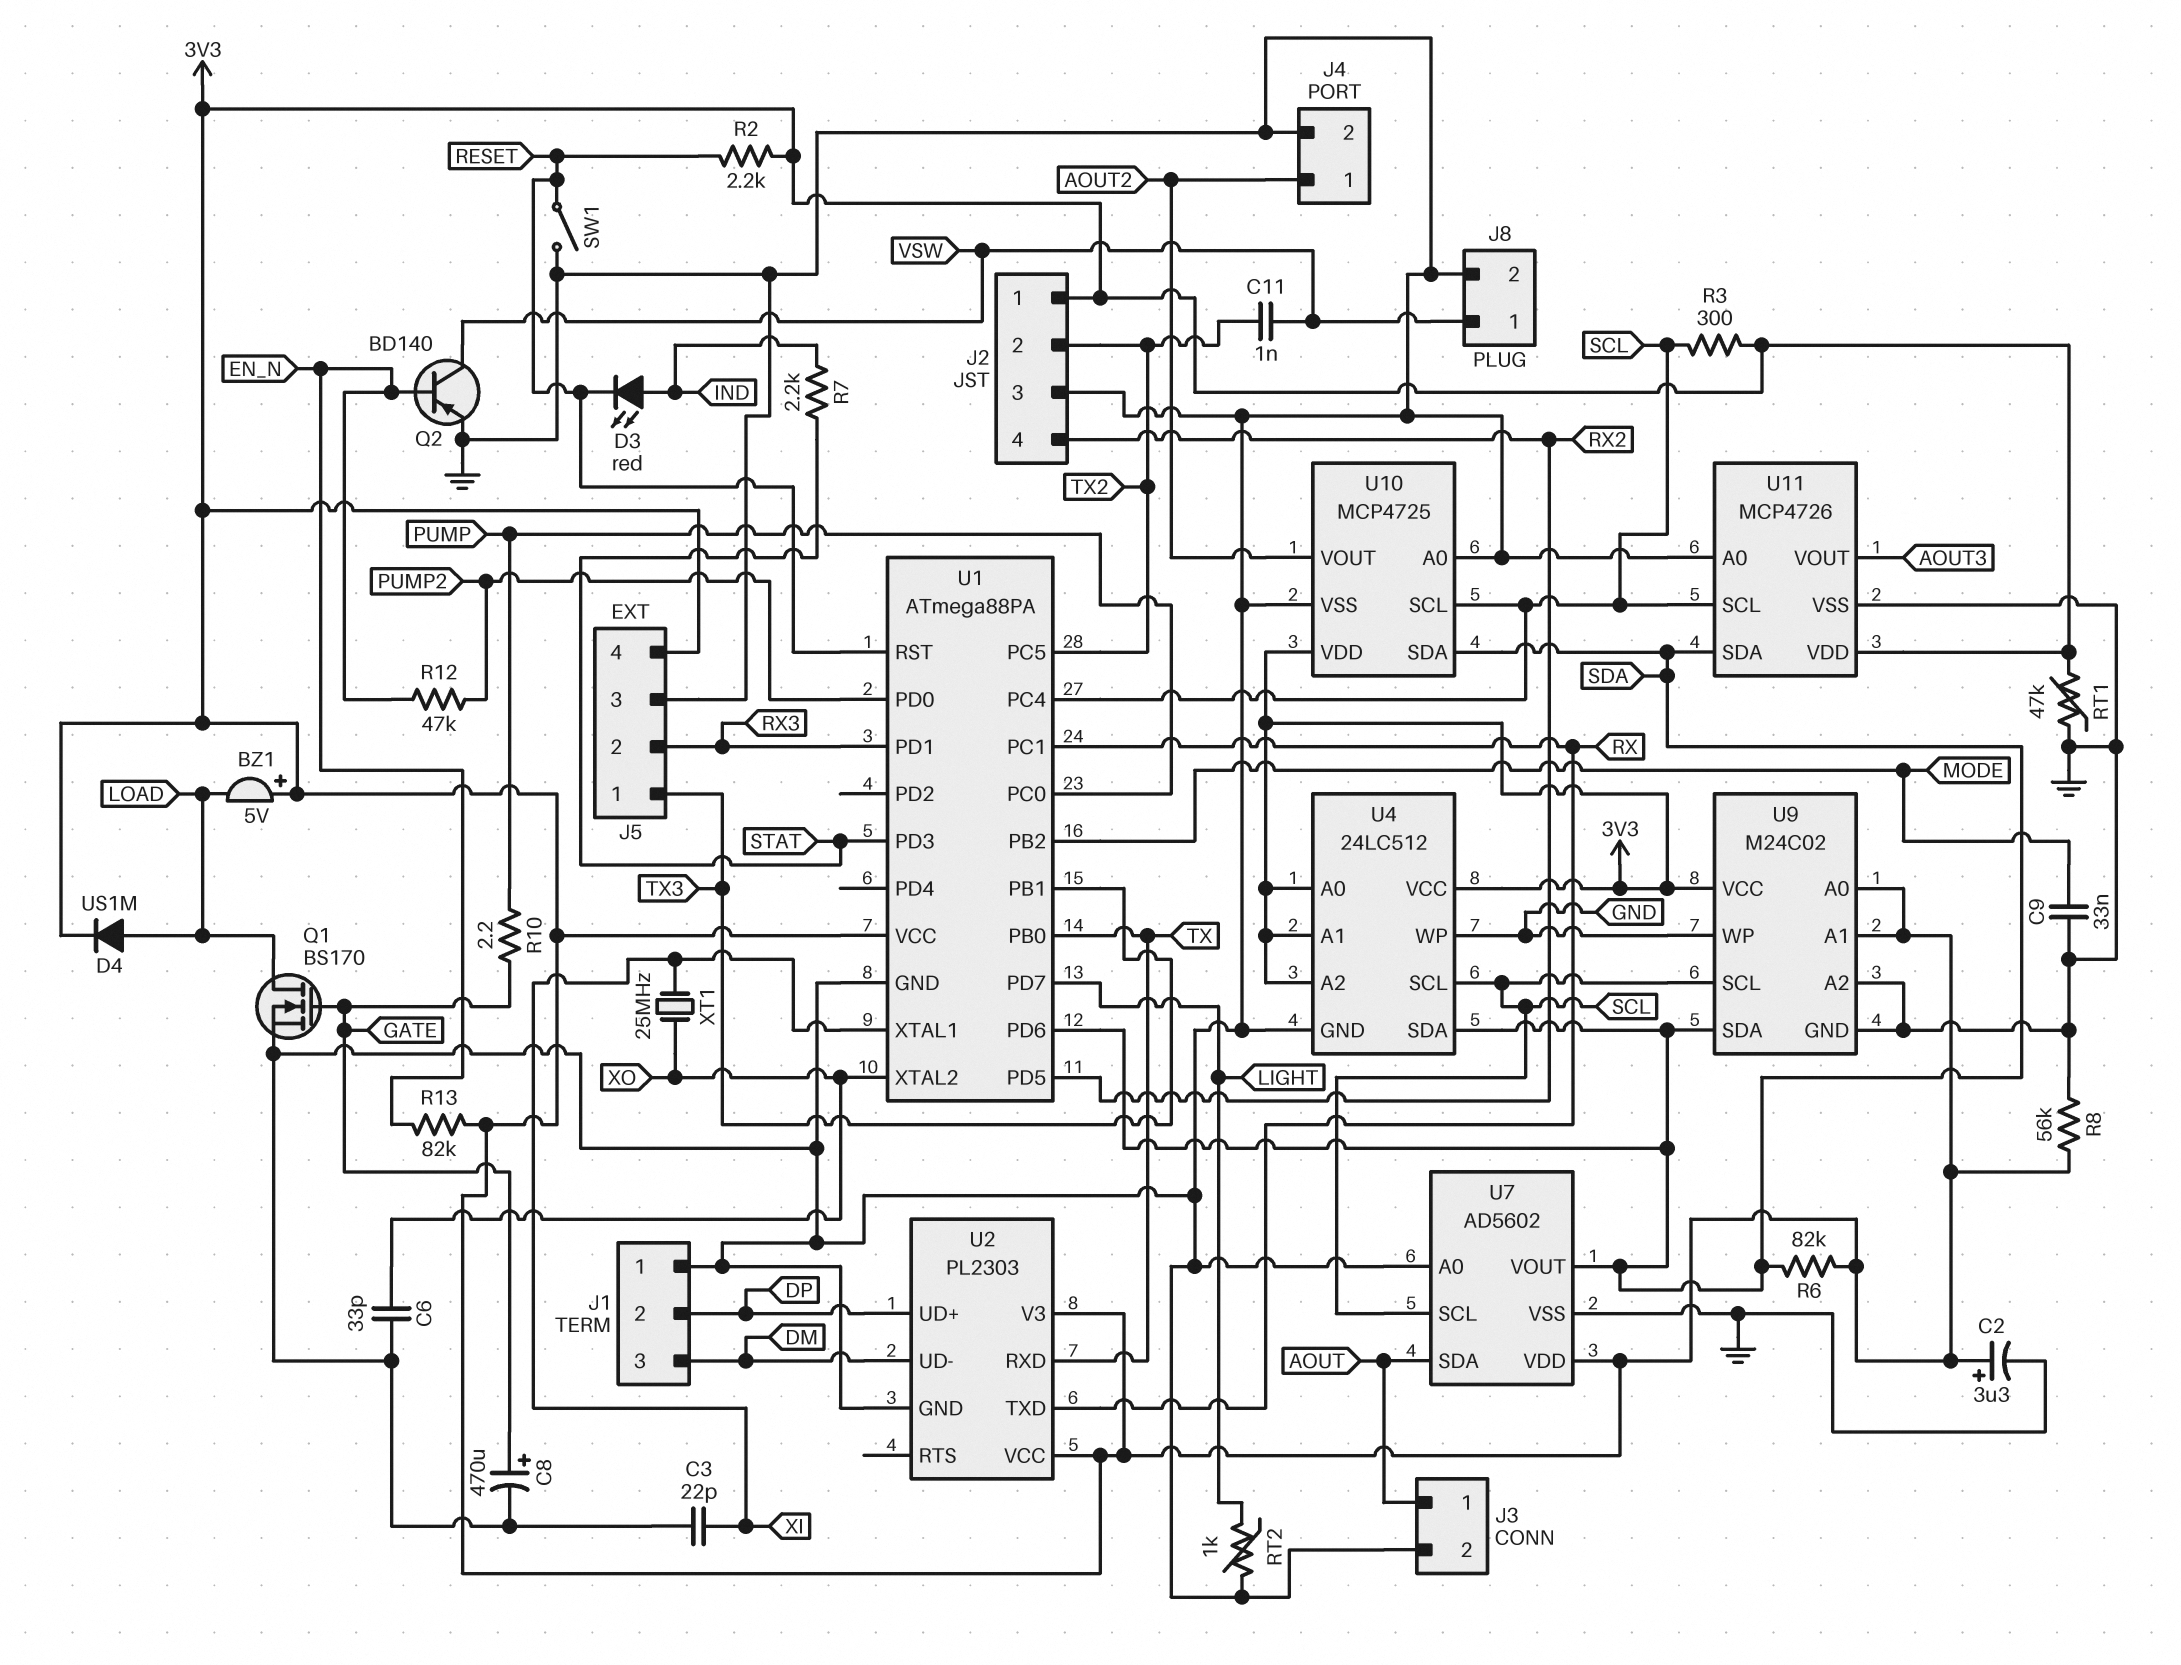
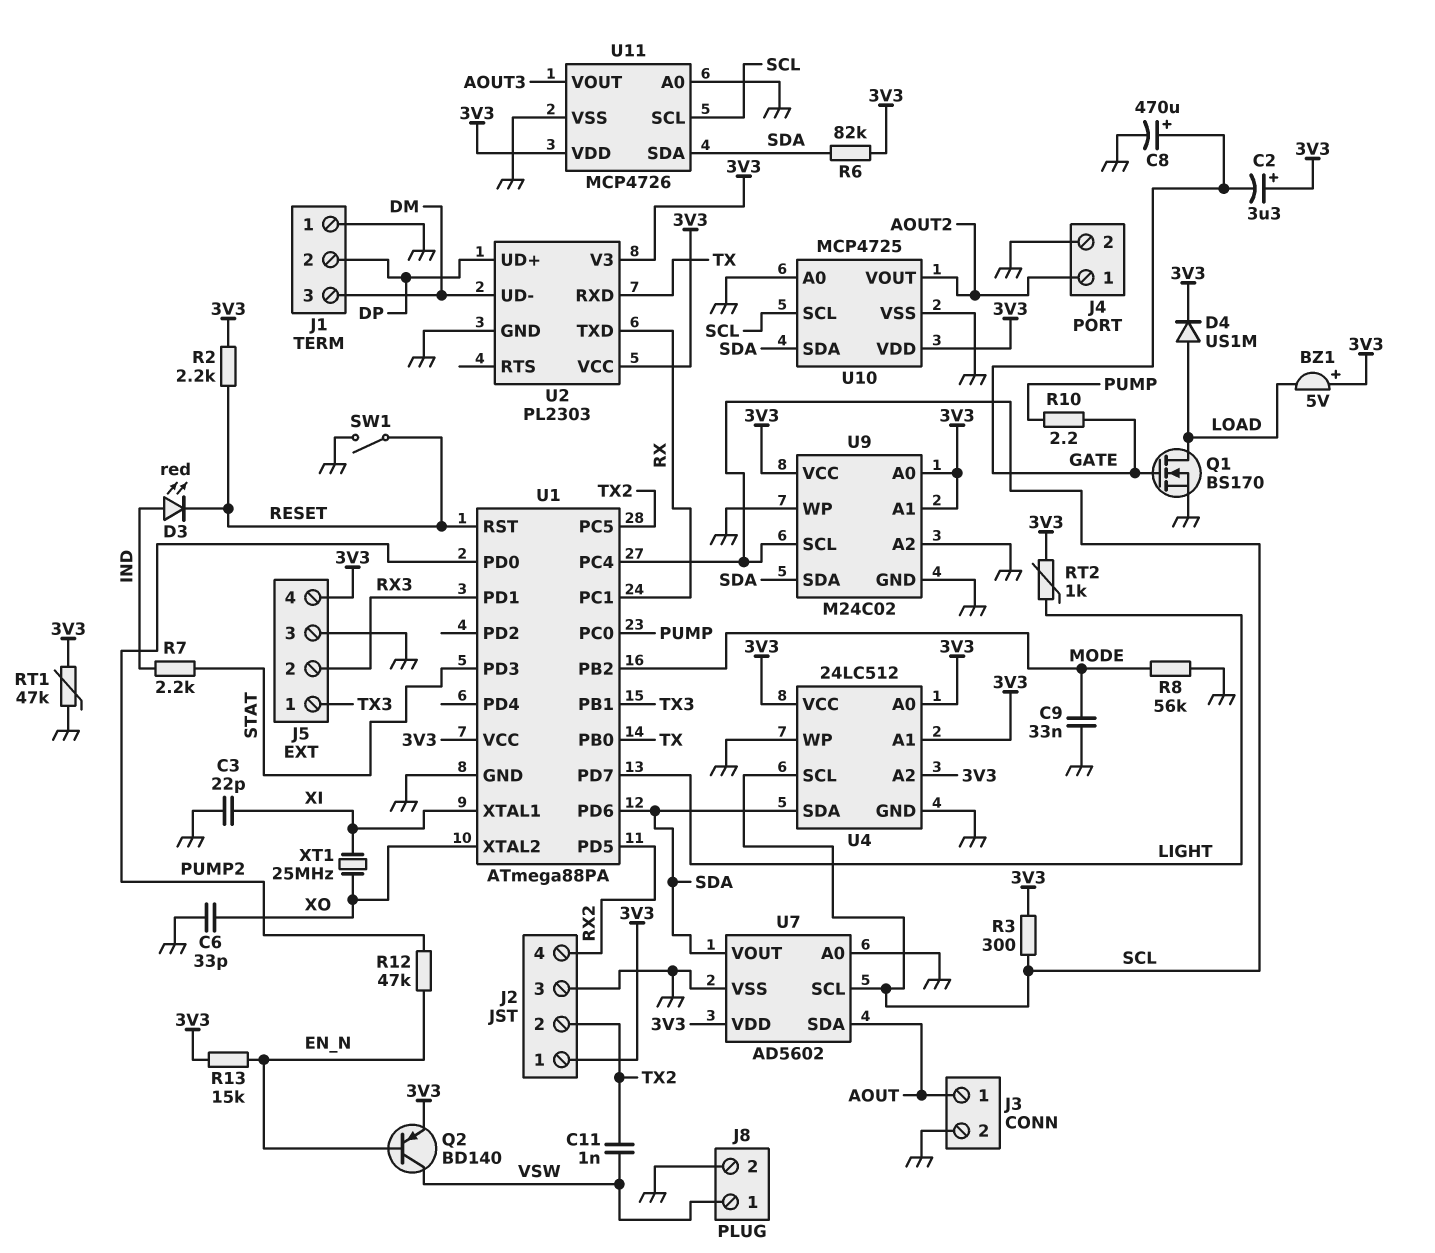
C2: 3.3uF (plus 3V3, minus GND) -> 3.3uF (plus 3V3, minus GATE)
Q2: PNP BD140 (B EN_N, C VSW, E GND) -> PNP BD140 (B EN_N, C VSW, E 3V3)
R8: 56k (3V3, GND) -> 56k (GND, MODE)
R13: 82k (3V3, EN_N) -> 15k (3V3, EN_N)
RT2: 1k (GND, LIGHT) -> 1k (3V3, LIGHT)

